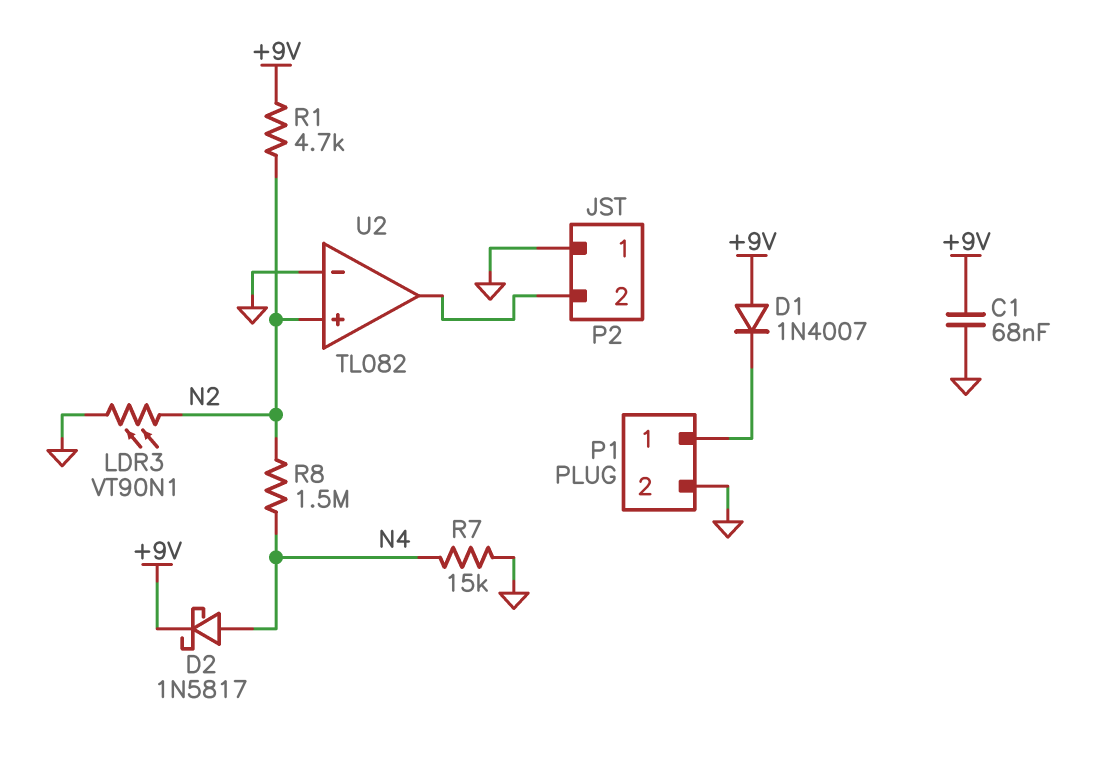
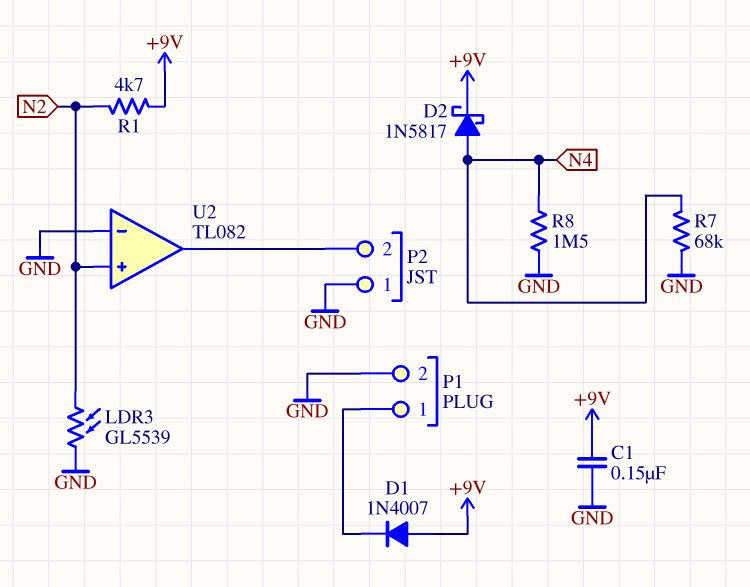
C1: 68nF (+9V, GND) -> 150nF (+9V, GND)
LDR3: VT90N1 (GND, N2) -> GL5539 (GND, N2)
R7: 15k (GND, N4) -> 68k (GND, N4)
R8: 1.5M (N2, N4) -> 1.5M (GND, N4)

